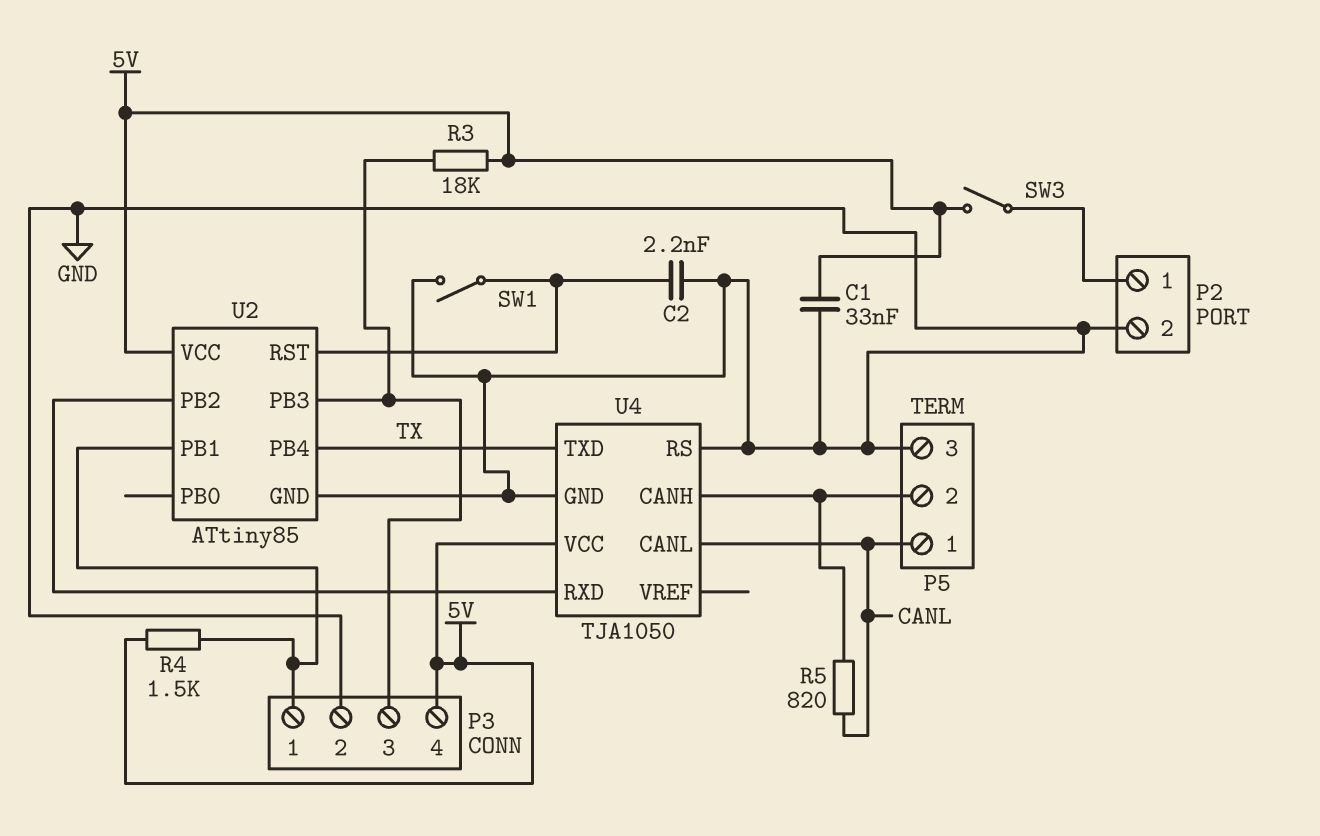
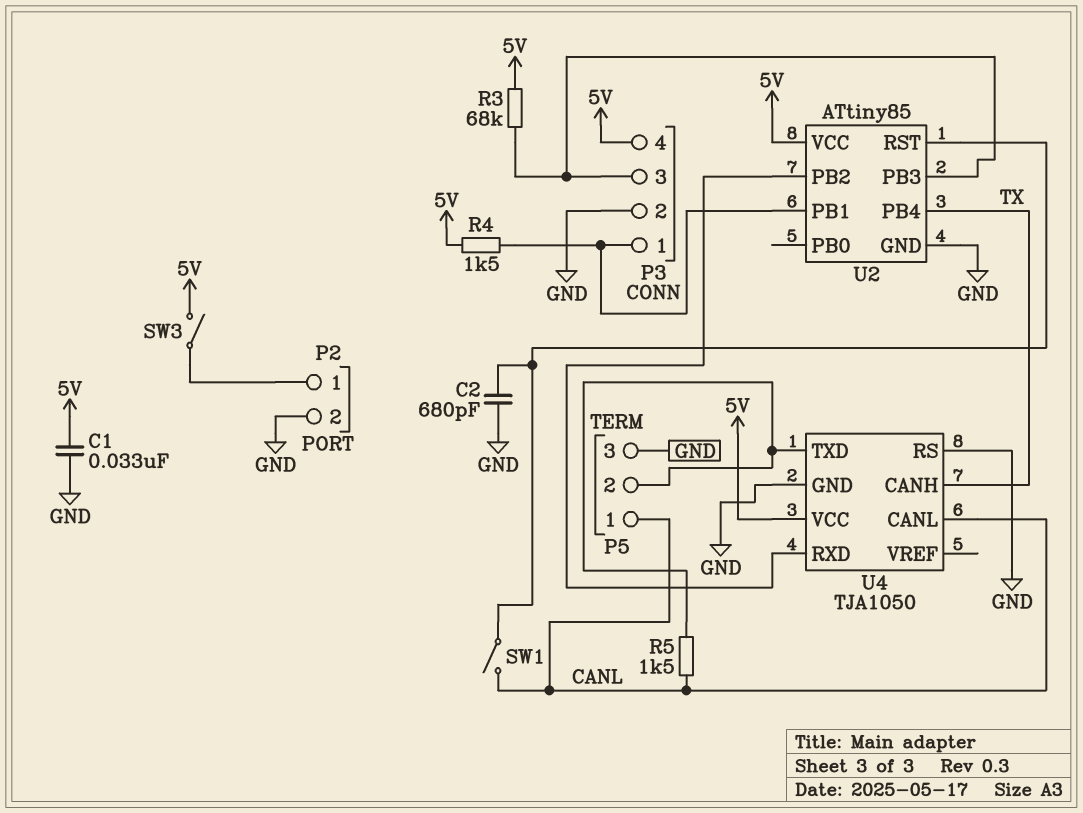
C2: 2.2nF (GND, U2/RST) -> 680pF (GND, U2/RST)
R3: 18k (5V, P3/3) -> 68k (5V, P3/3)
R5: 820 (CANL, P5/2) -> 1.5k (CANL, P5/2)
SW1: switch (GND, U2/RST) -> switch (CANL, U2/RST)
U4 pin CANH: P5/2 -> TX
U4 pin TXD: TX -> P5/2

